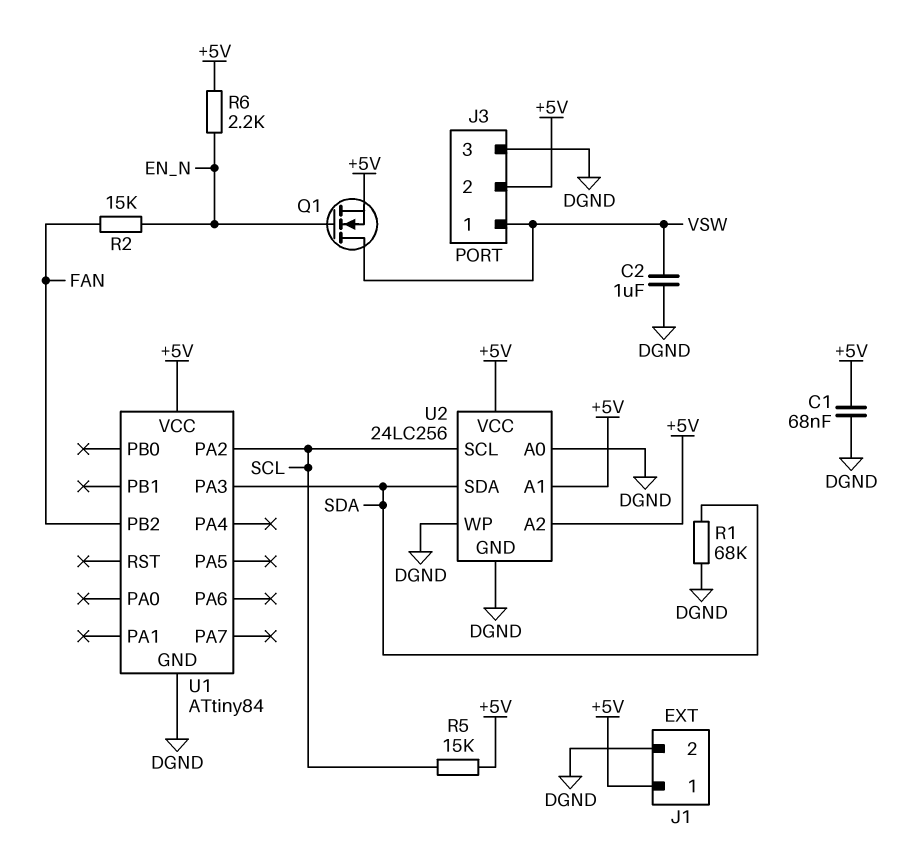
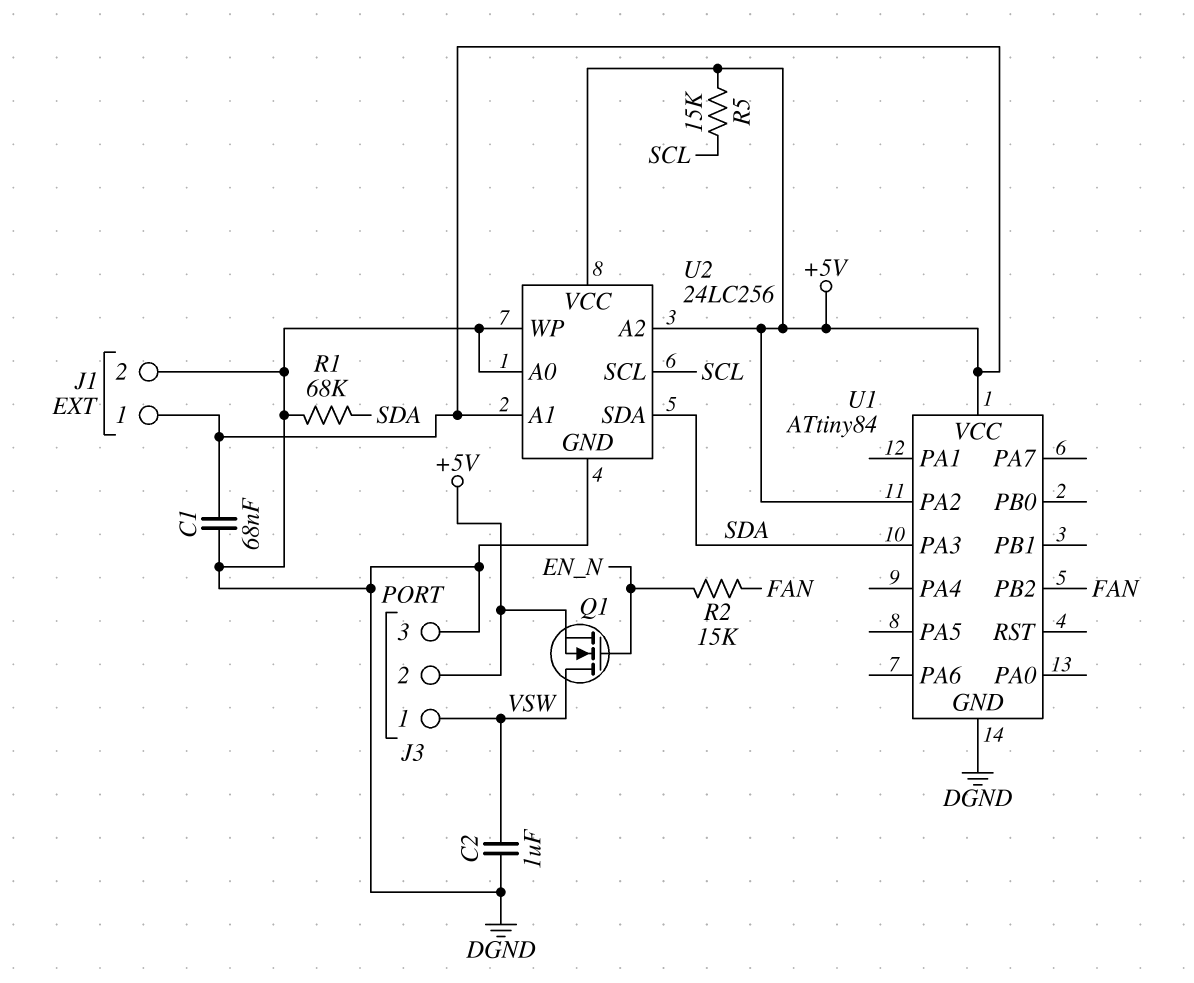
R6: 2.2k (+5V, EN_N) -> none
U1 pin PA2: SCL -> +5V

